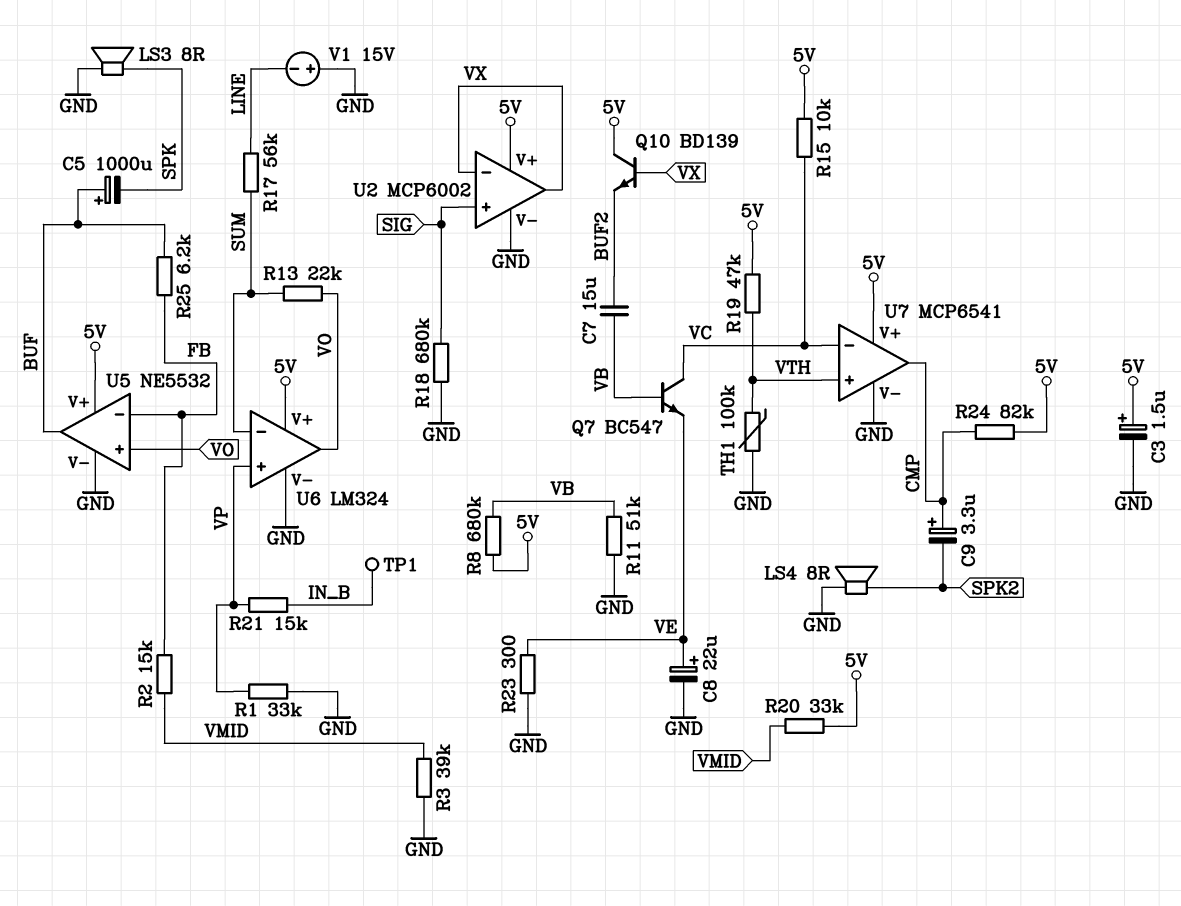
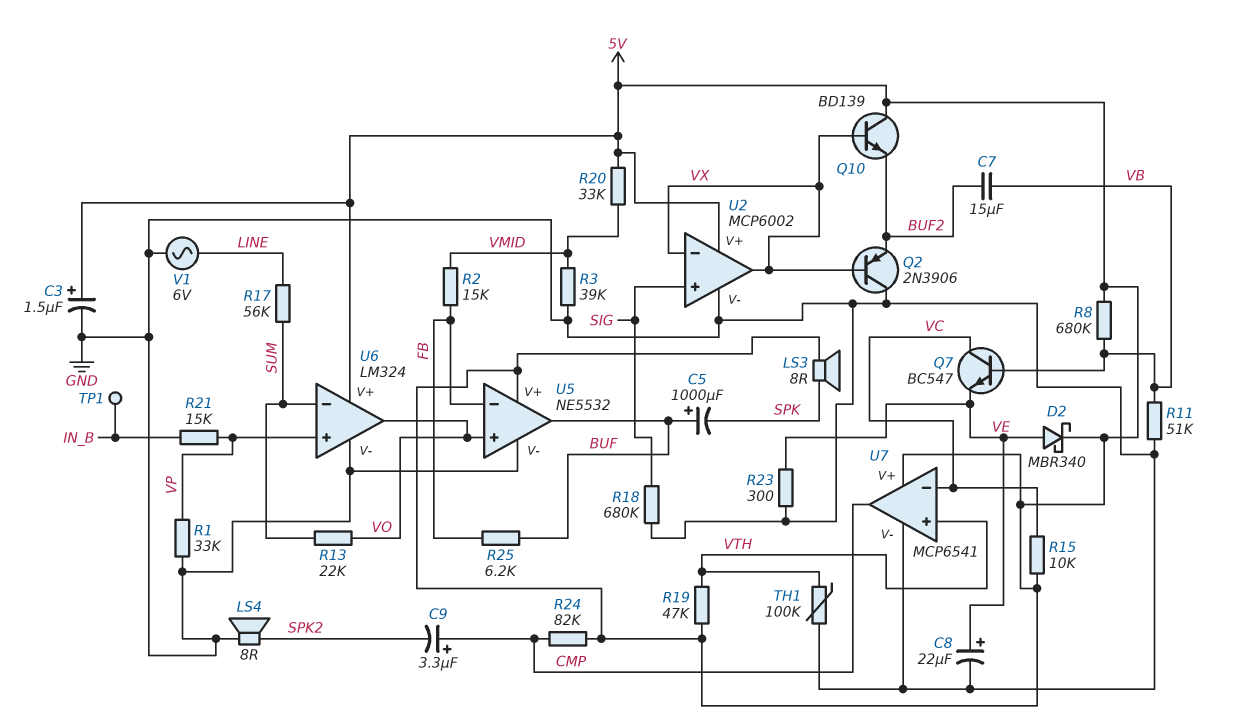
D2: none -> schottky MBR340 (A VE, K 5V)
LS3: speaker 8R (GND, SPK) -> speaker 8R (5V, SPK)
Q2: none -> PNP 2N3906 (B VX, C GND, E BUF2)
V1: 15V (plus GND, minus LINE) -> AC 6V (GND, LINE)

